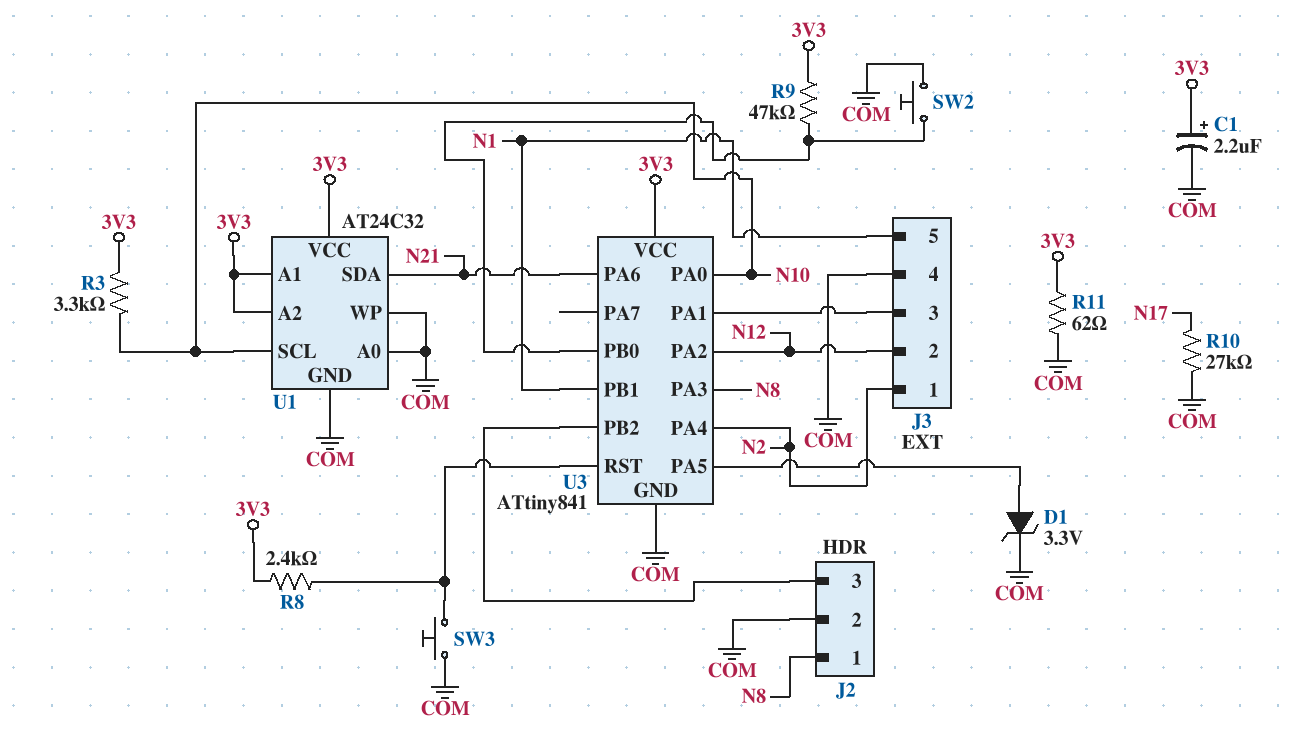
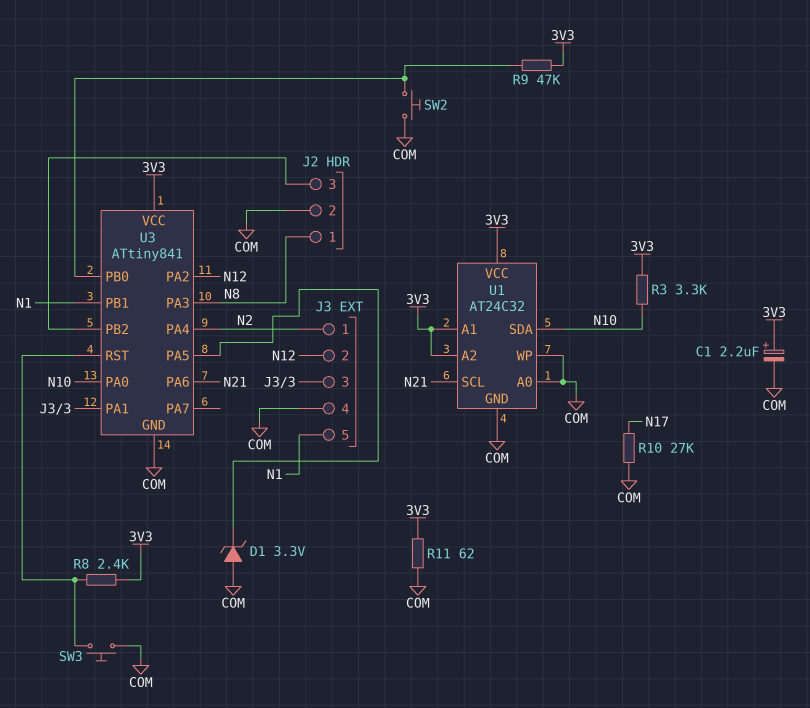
D1: zener 3.3V (A U3/PA5, K COM) -> zener 3.3V (A COM, K U3/PA5)
U1 pin SCL: N10 -> N21
U1 pin SDA: N21 -> N10

